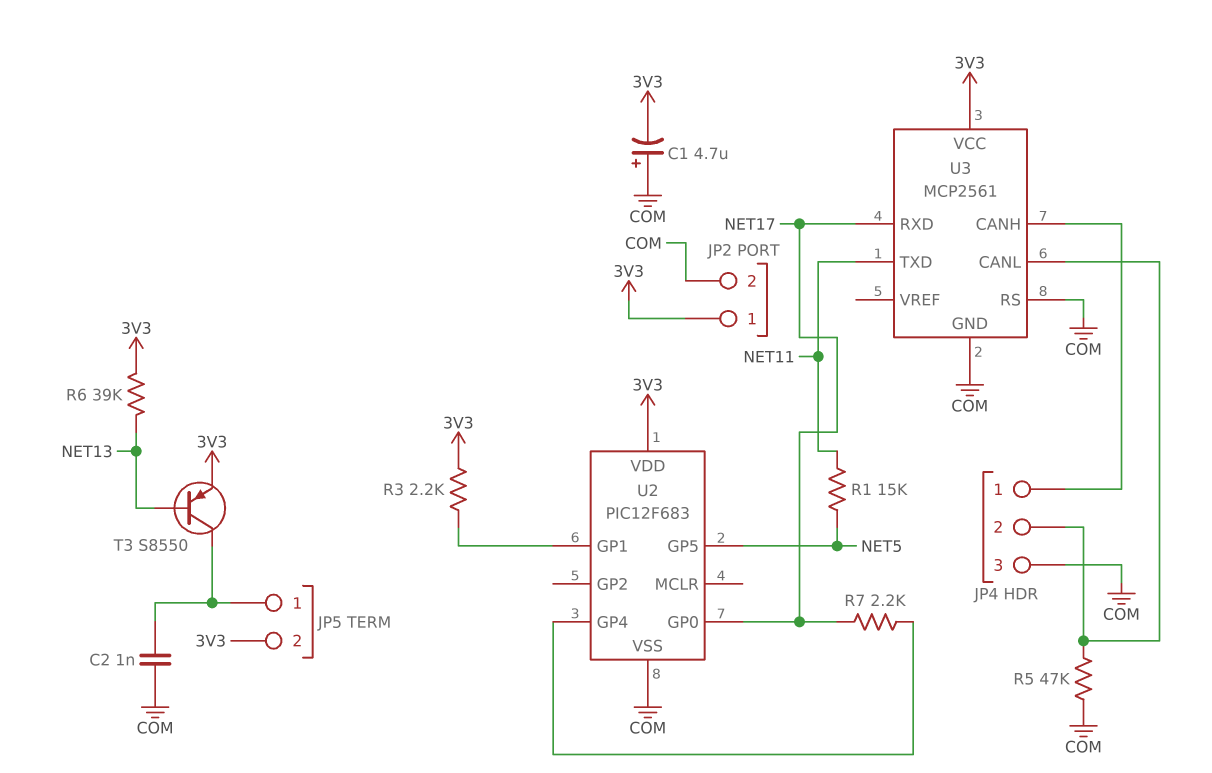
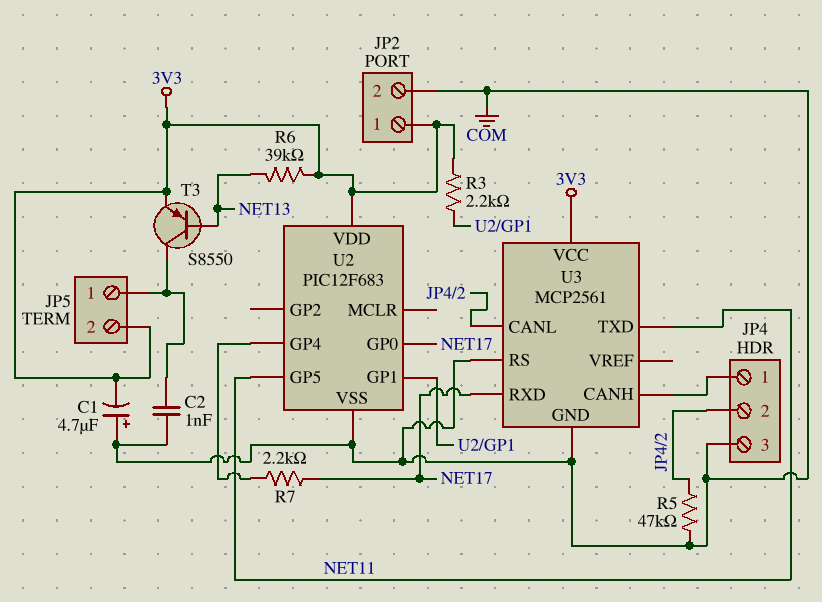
R1: 15k (NET5, NET11) -> none
U2 pin GP5: NET5 -> NET11

